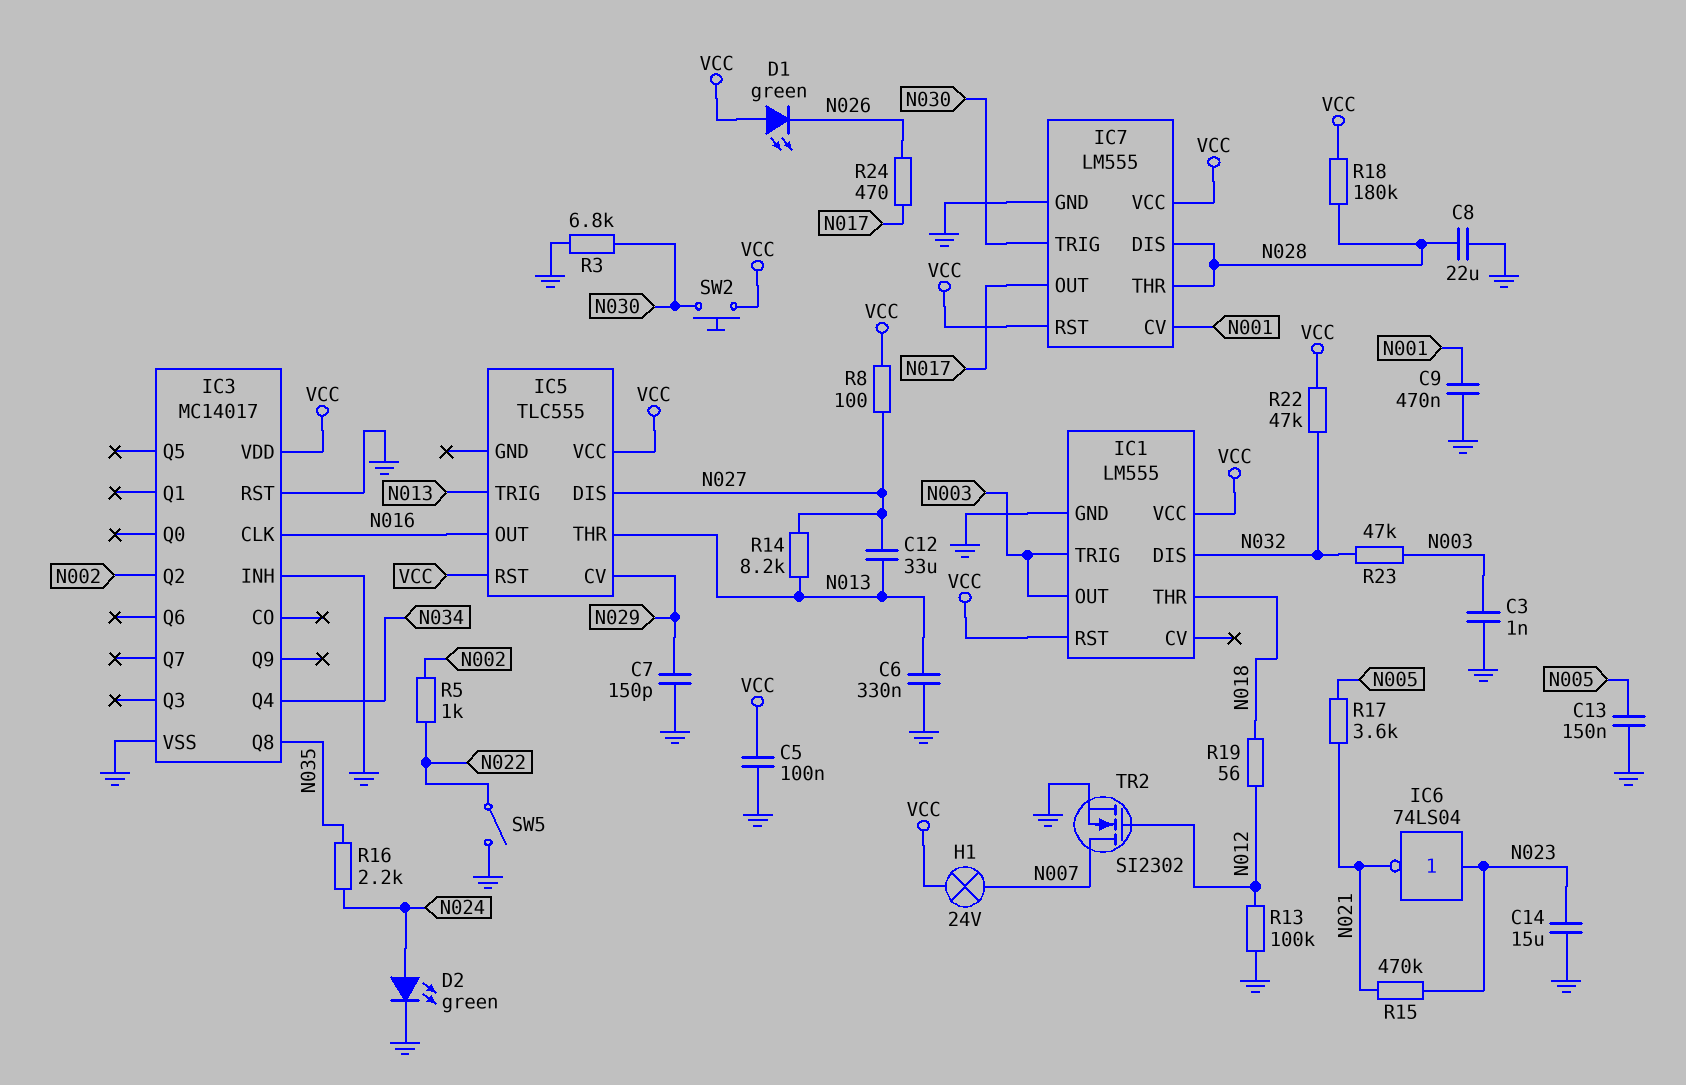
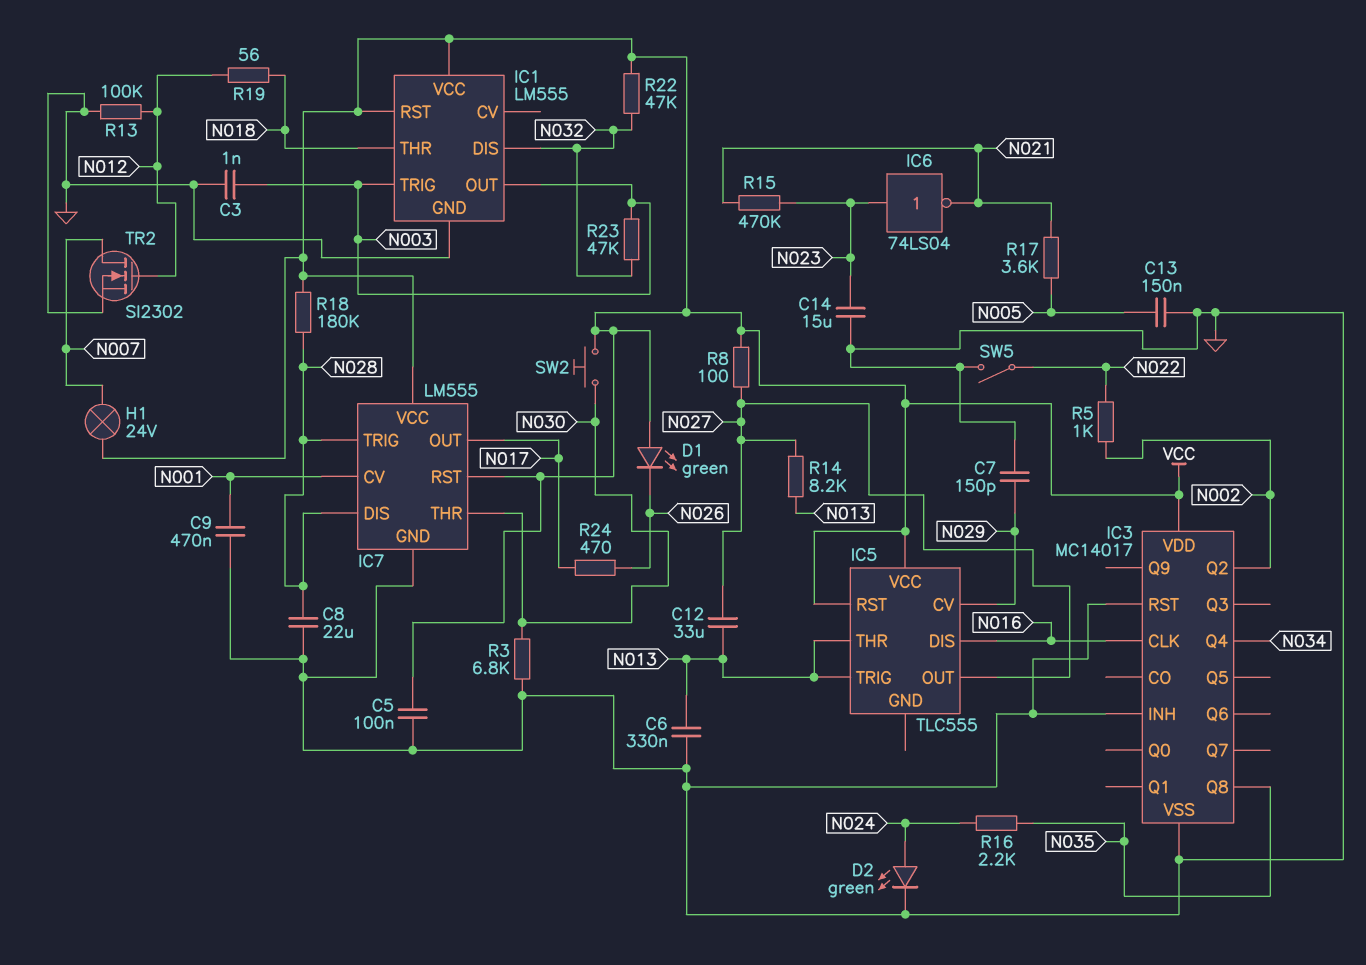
IC5 pin DIS: N027 -> N016
IC5 pin OUT: N016 -> N027
IC7 pin THR: N028 -> N030
IC7 pin TRIG: N030 -> N028

